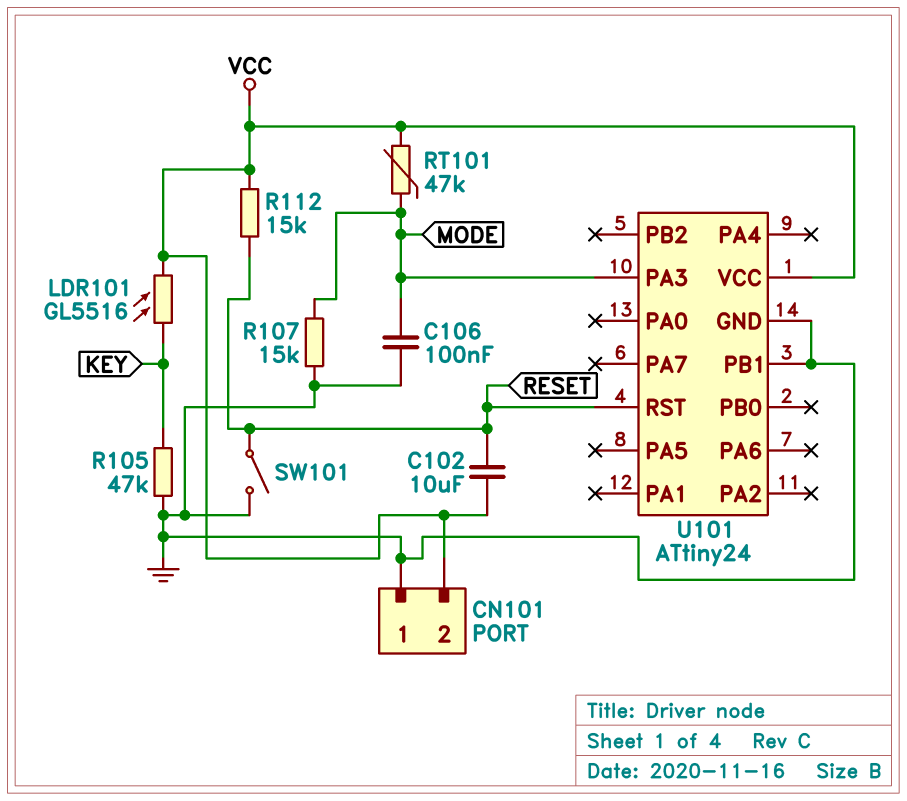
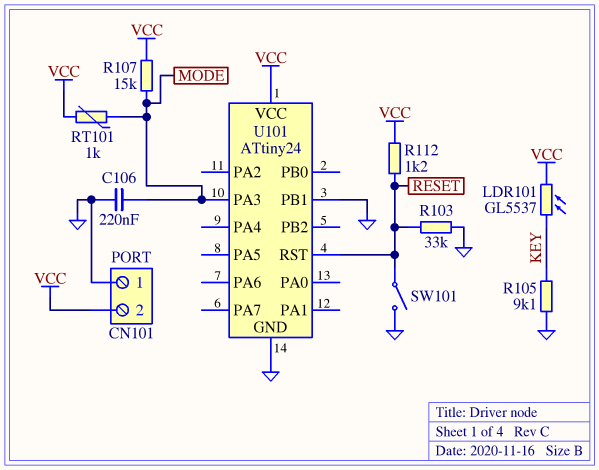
C102: 10uF (RESET, VCC) -> none
C106: 100nF (GND, MODE) -> 220nF (GND, MODE)
LDR101: GL5516 (KEY, VCC) -> GL5537 (KEY, VCC)
R103: none -> 33k (GND, RESET)
R105: 47k (GND, KEY) -> 9.1k (GND, KEY)
R107: 15k (GND, MODE) -> 15k (MODE, VCC)
R112: 15k (RESET, VCC) -> 1.2k (RESET, VCC)
RT101: 47k (MODE, VCC) -> 1k (MODE, VCC)

